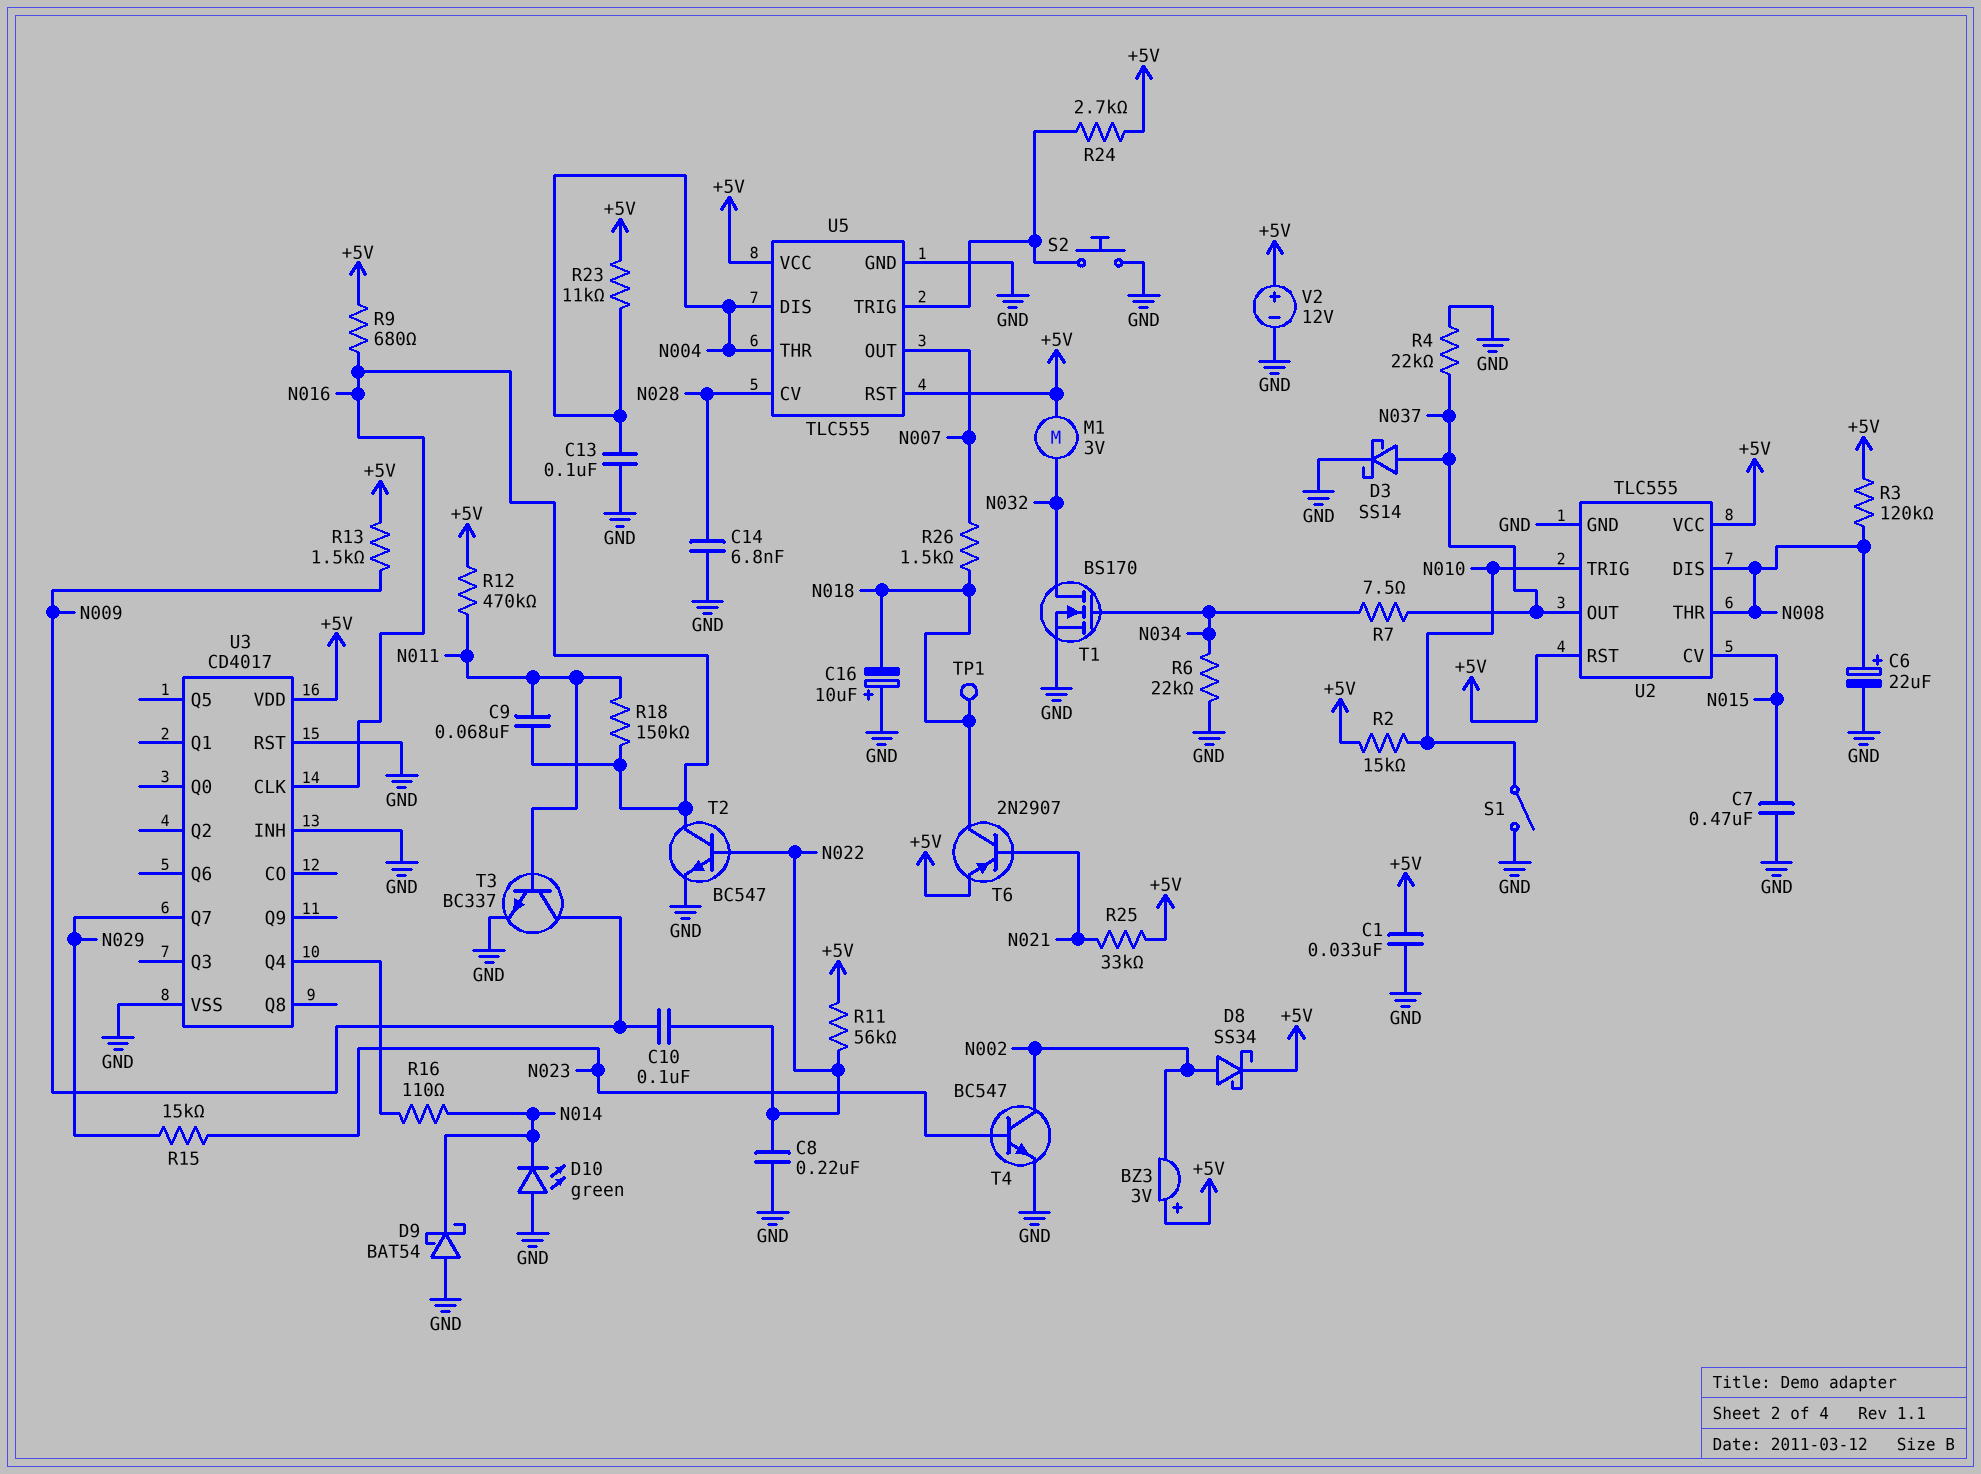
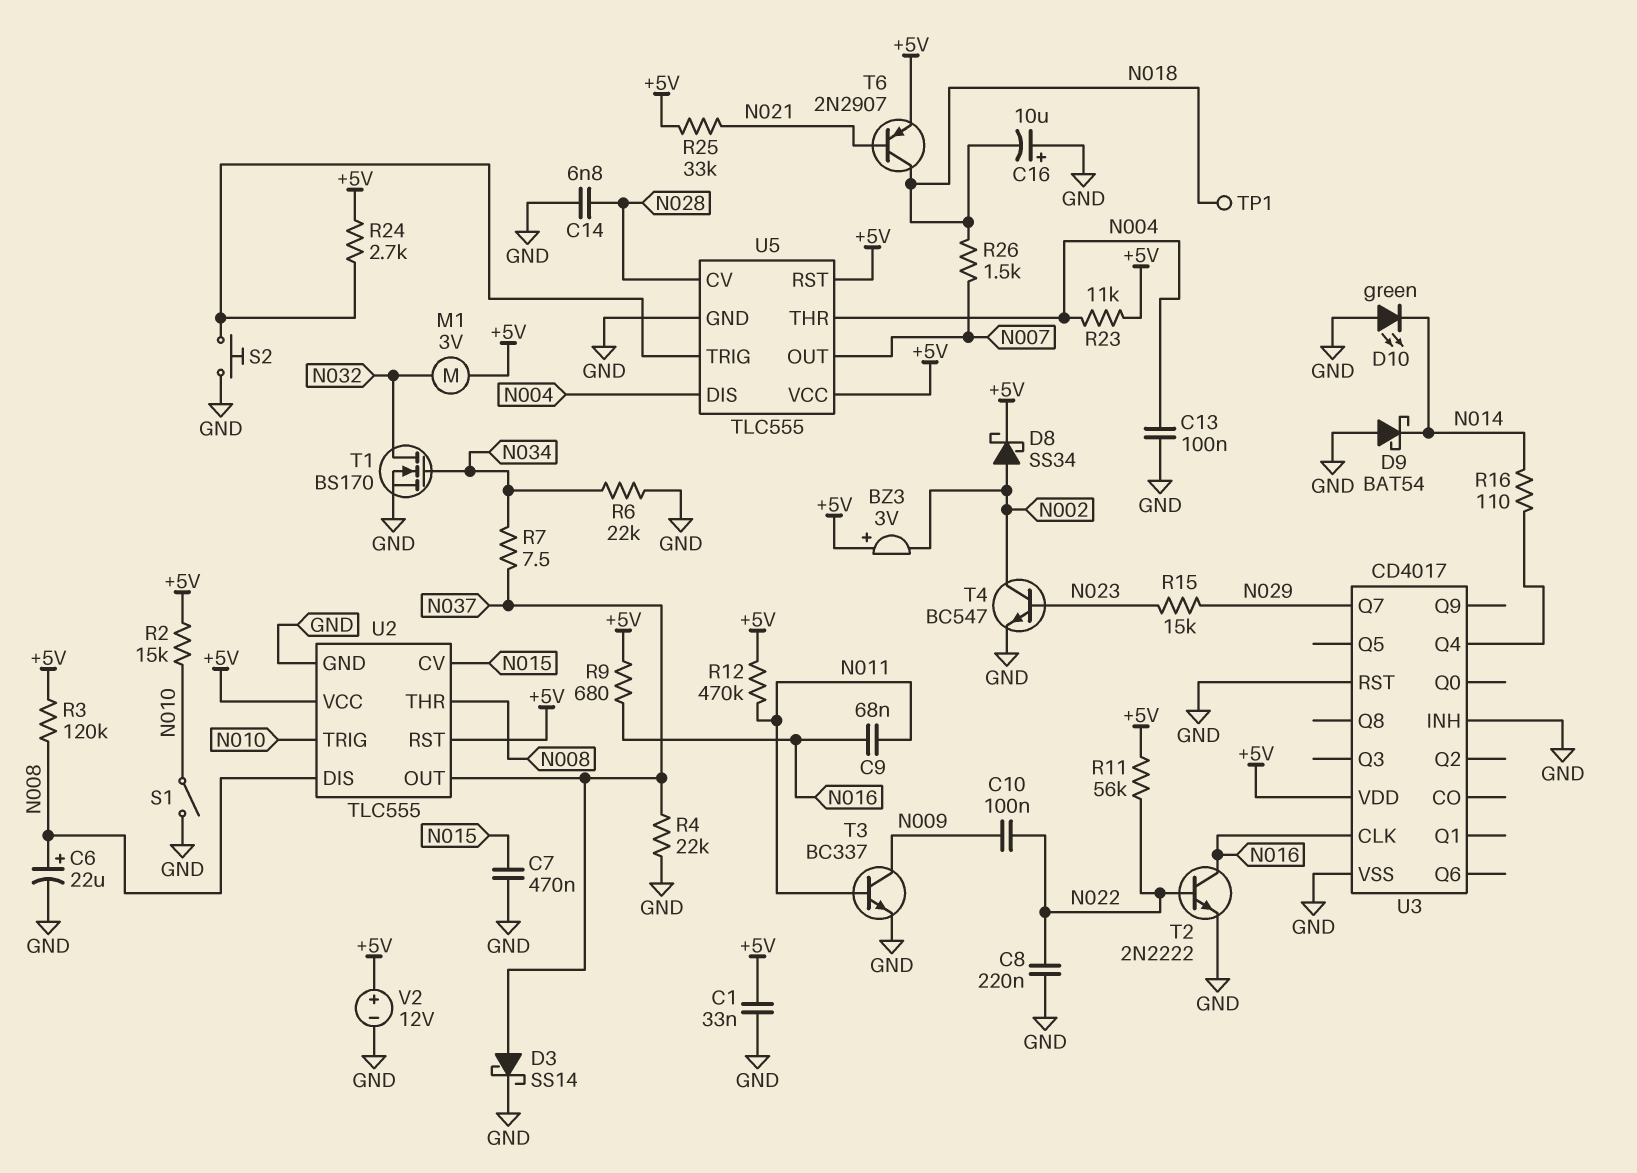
R13: 1.5k (+5V, N009) -> none
R18: 150k (N011, N016) -> none
T2: NPN BC547 (B N022, C N016, E GND) -> NPN 2N2222 (B N022, C N016, E GND)

